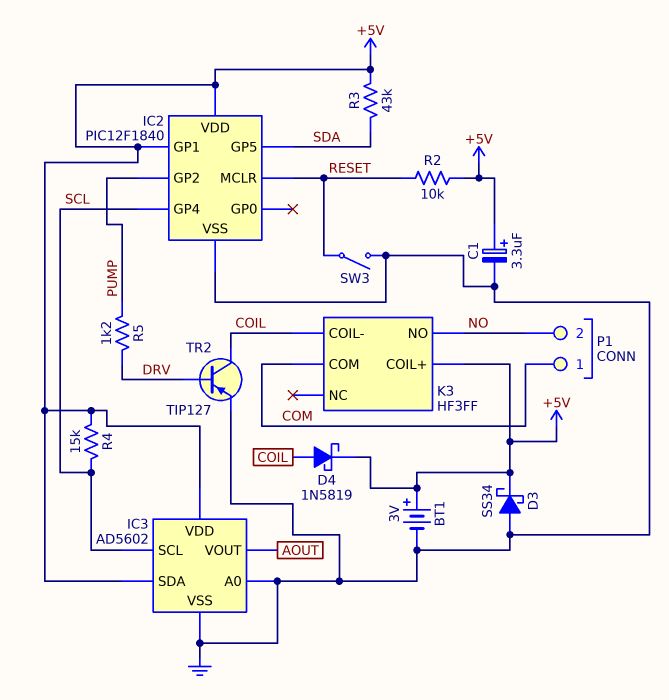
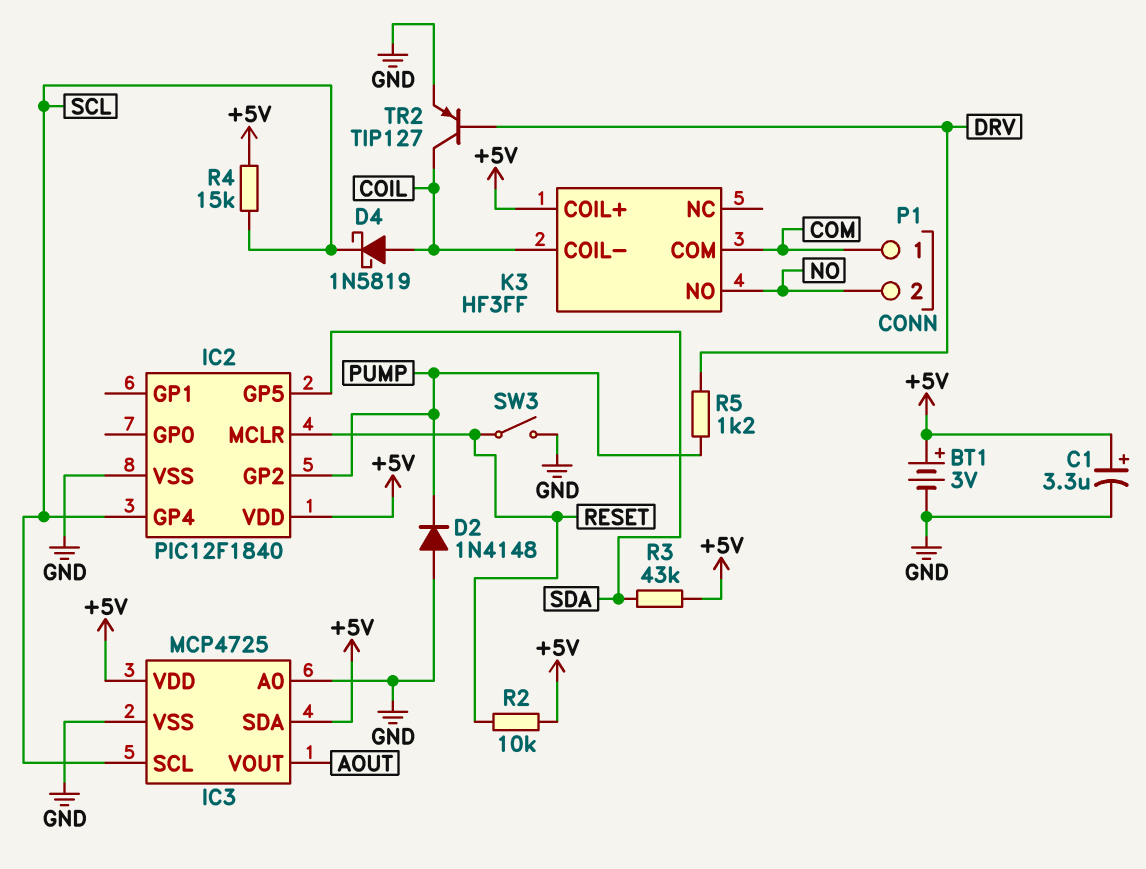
D2: none -> diode 1N4148 (A GND, K PUMP)
D3: schottky SS34 (A GND, K +5V) -> none
D4: schottky 1N5819 (A COIL, K +5V) -> schottky 1N5819 (A COIL, K SCL)
IC2 pin GP1: +5V -> none
IC3: AD5602 -> MCP4725

